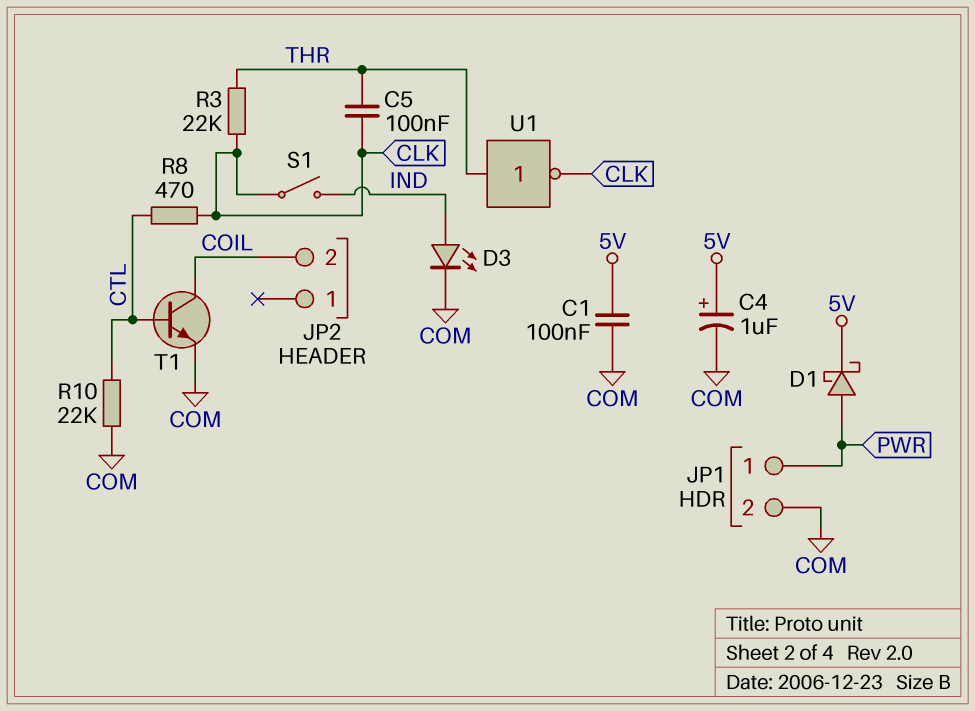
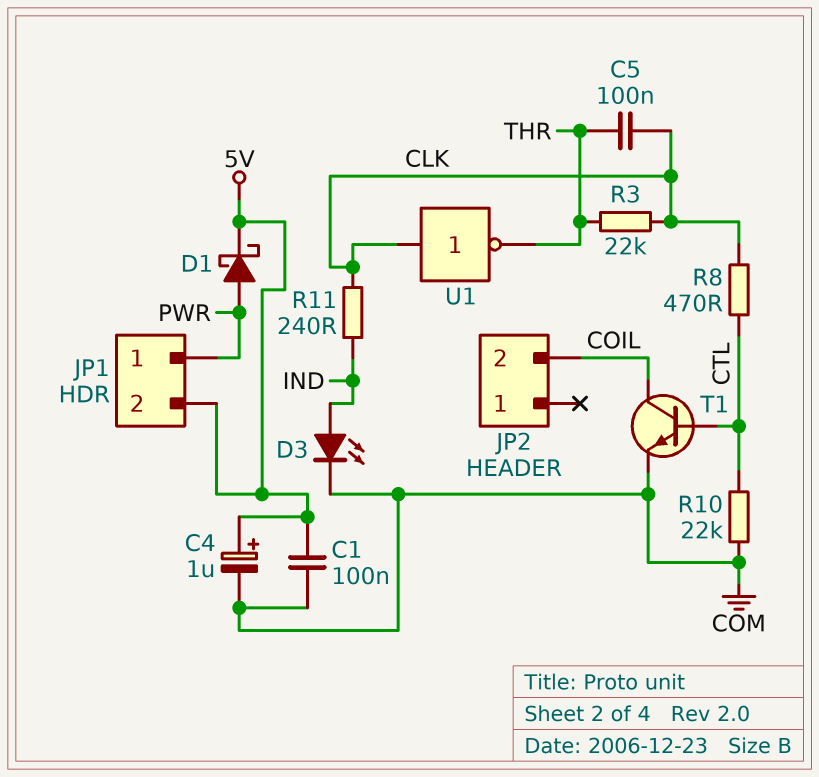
JP1 pin 2: COM -> 5V
R11: none -> 240 (CLK, IND)
S1: switch (CLK, IND) -> none
U1: NOT (in THR, out CLK) -> NOT (in CLK, out THR)

